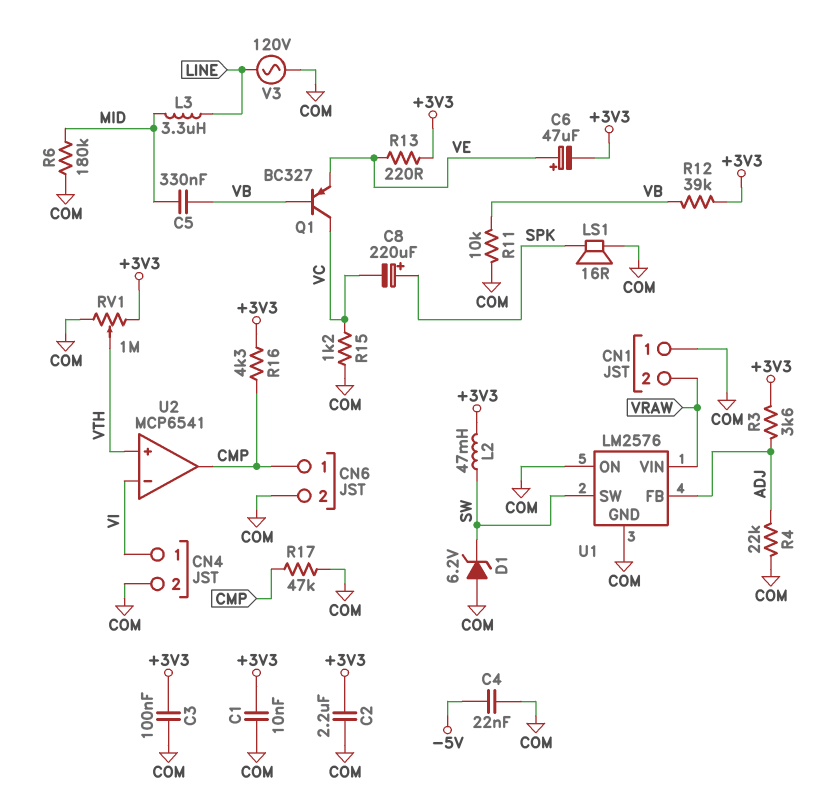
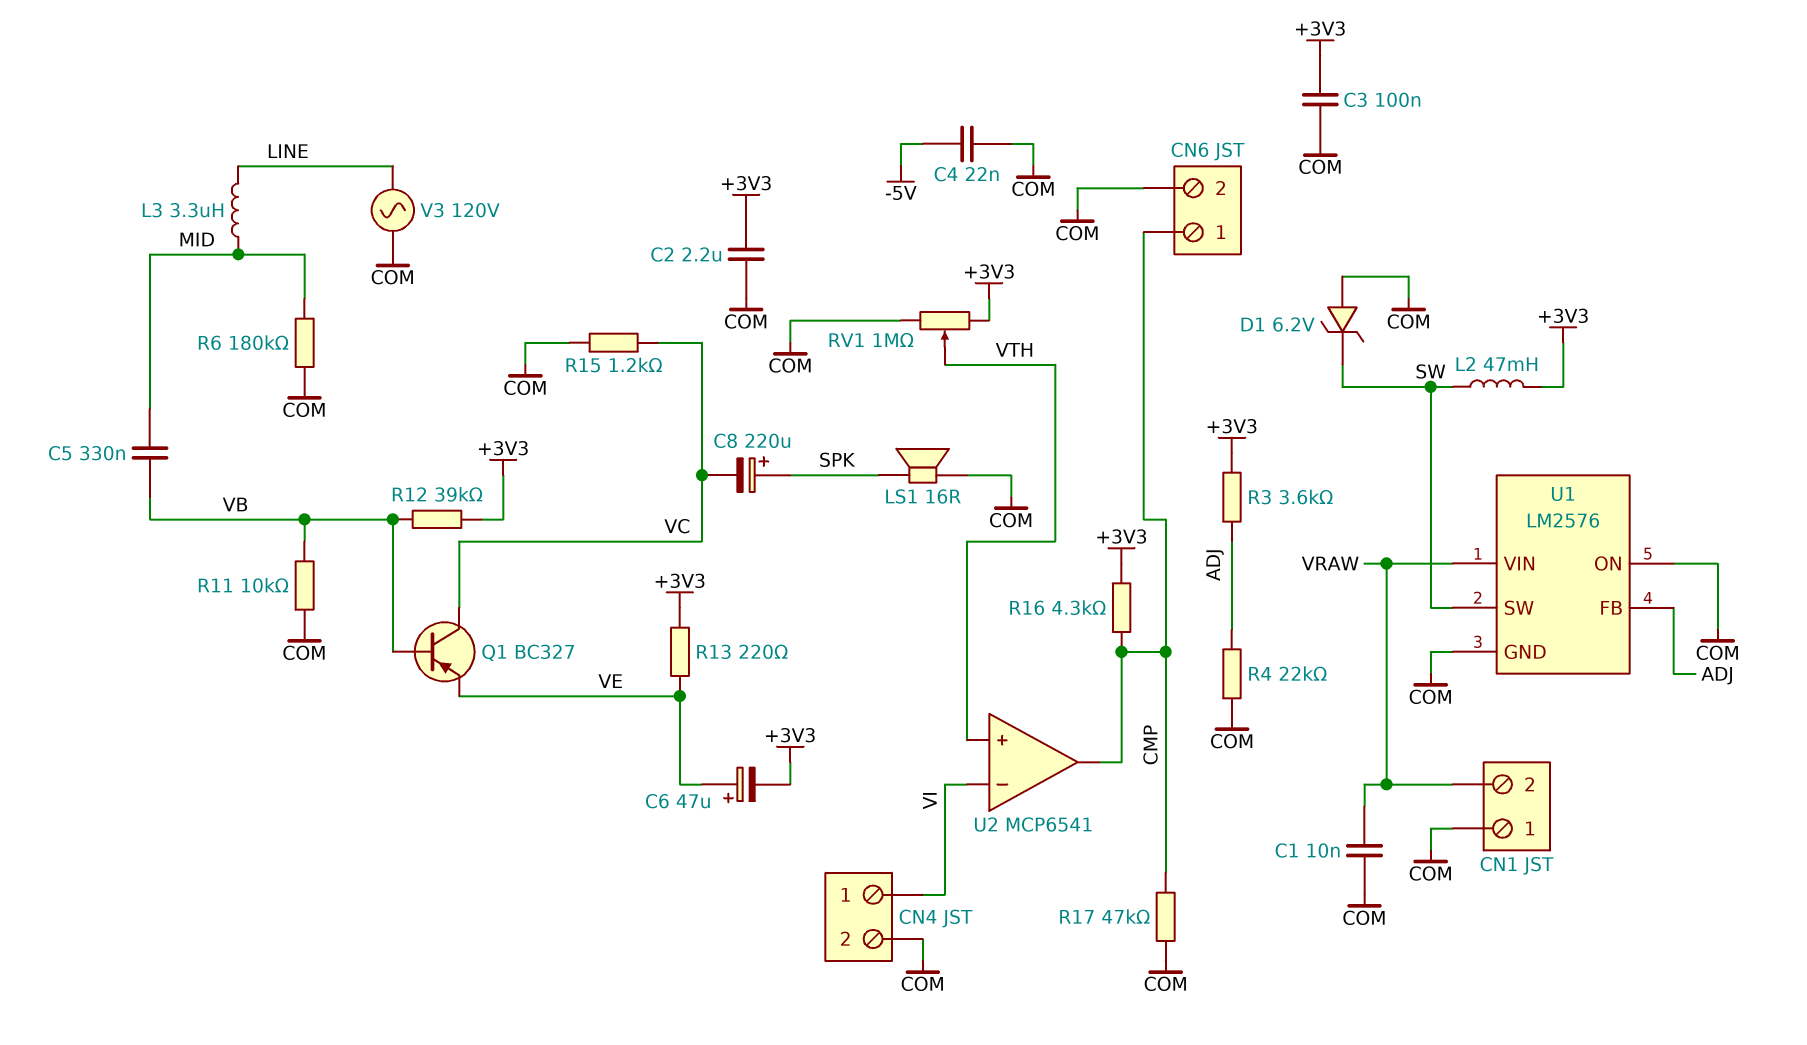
C1: 10nF (+3V3, COM) -> 10nF (COM, VRAW)

